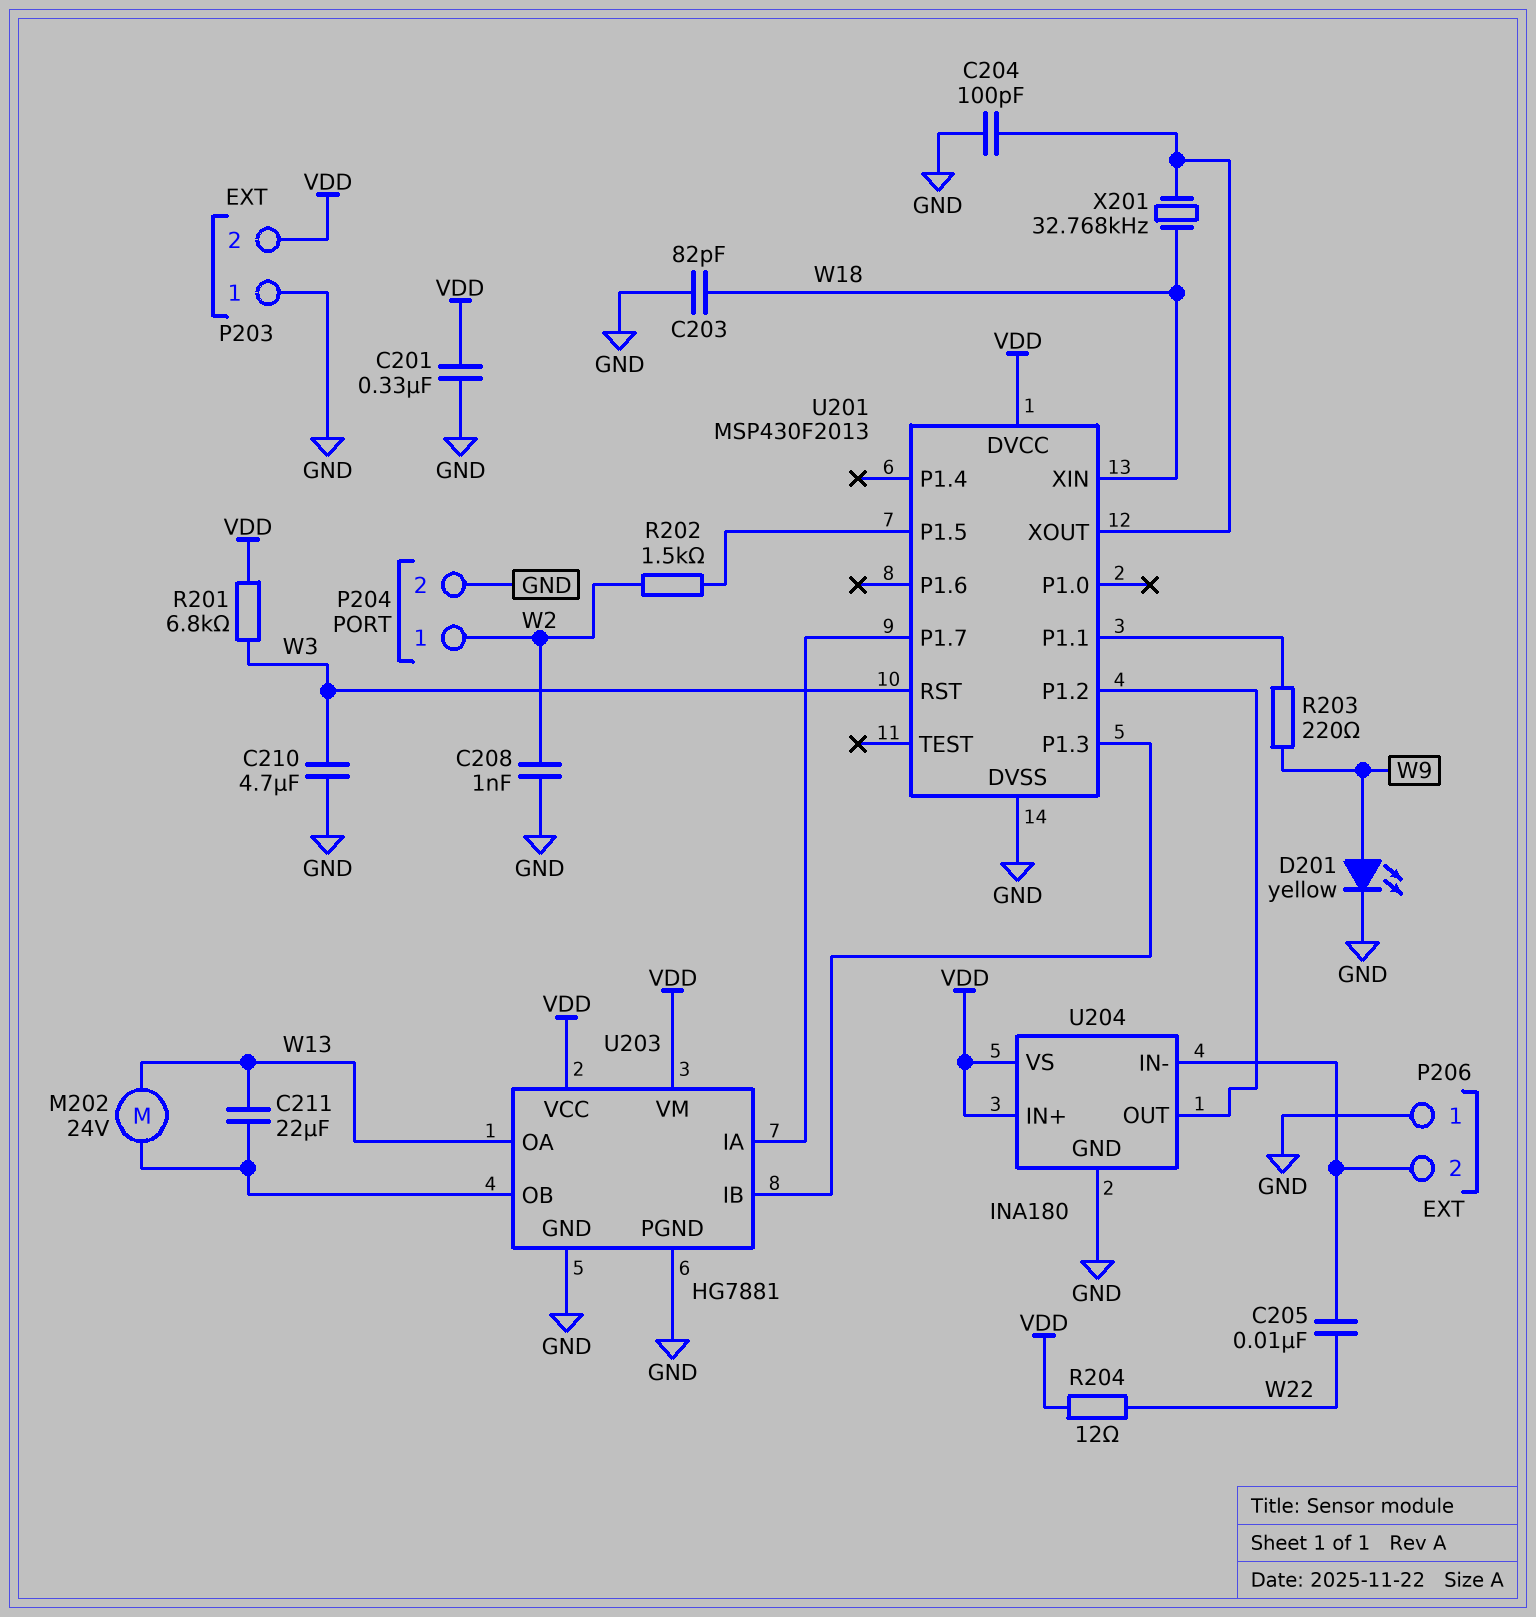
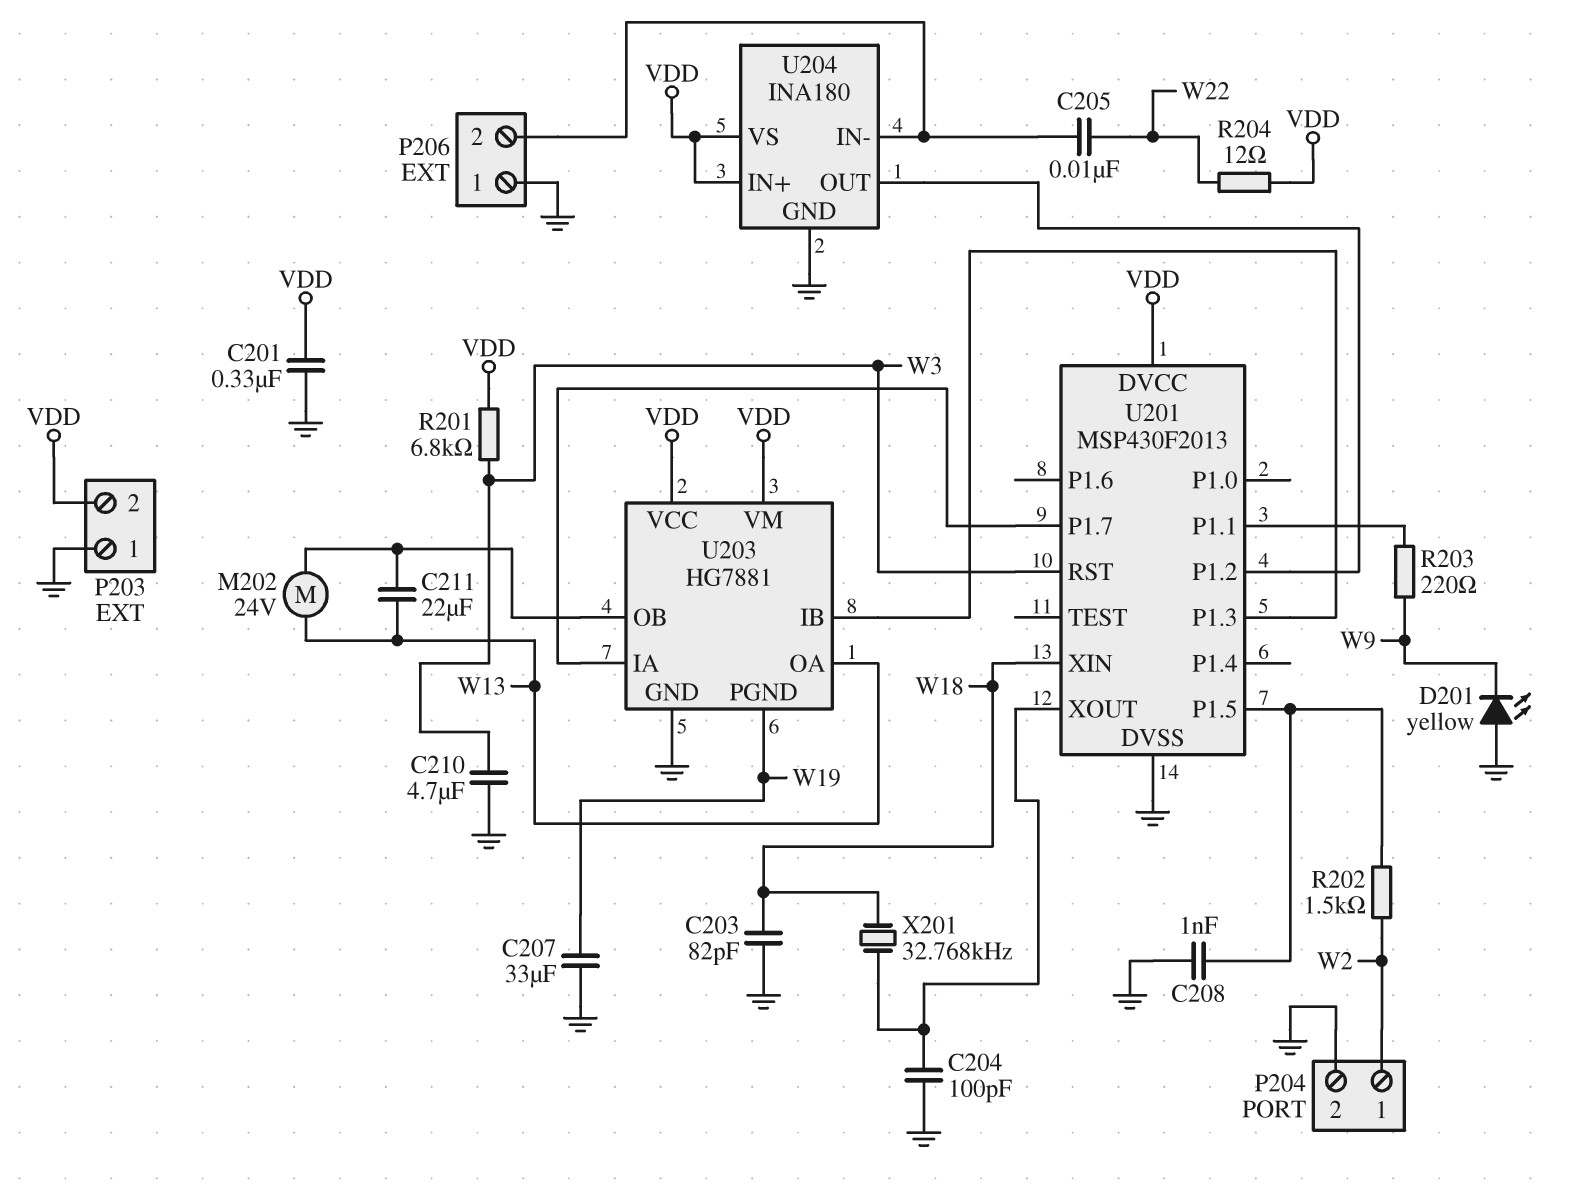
C207: none -> 33uF (GND, W19)
C208: 1nF (GND, W2) -> 1nF (GND, U201/P1.5)
D201: LED yellow (A W9, K GND) -> LED yellow (A GND, K W9)
U203 pin PGND: GND -> W19

